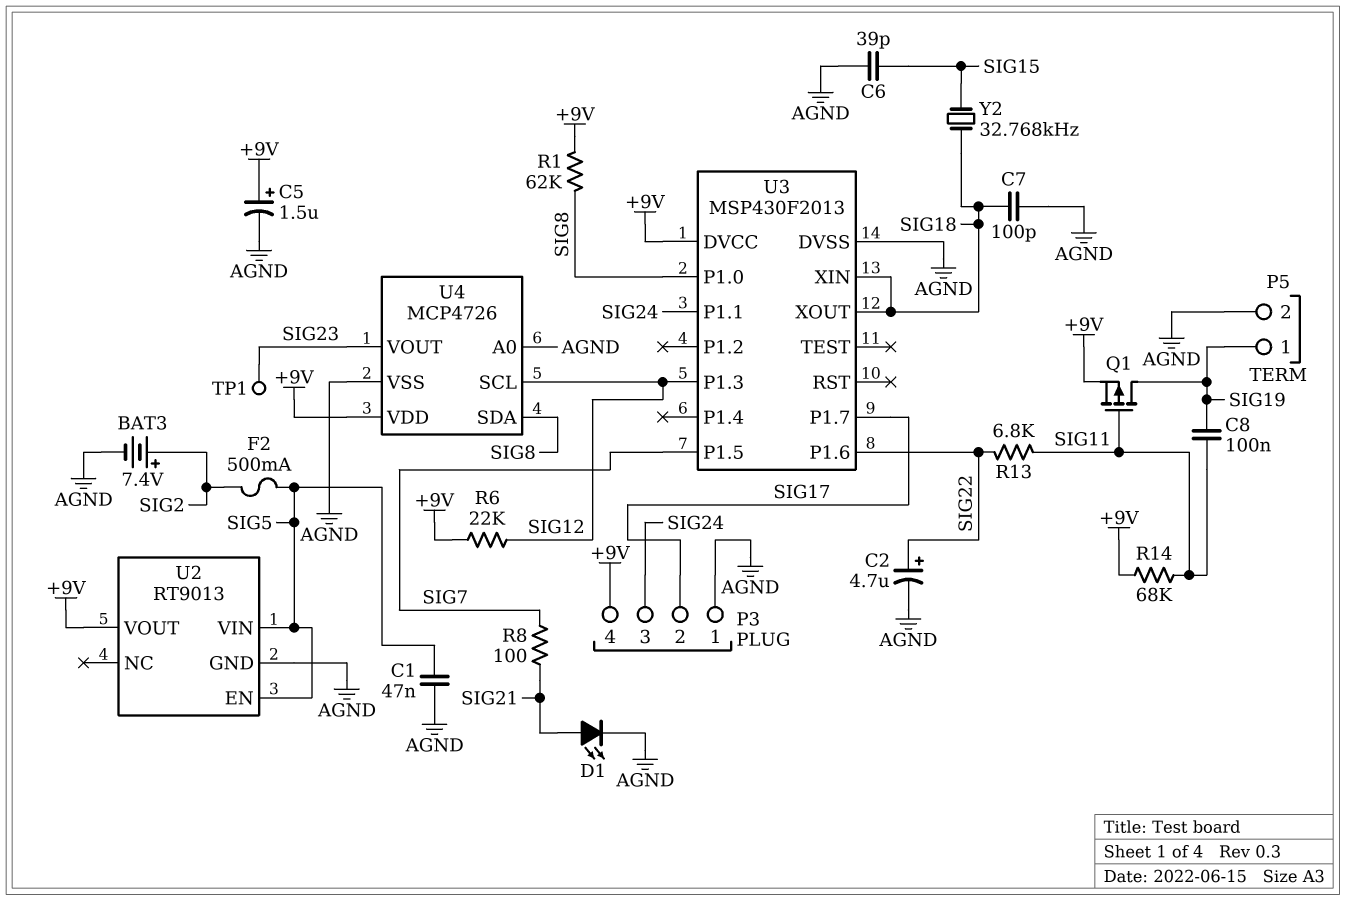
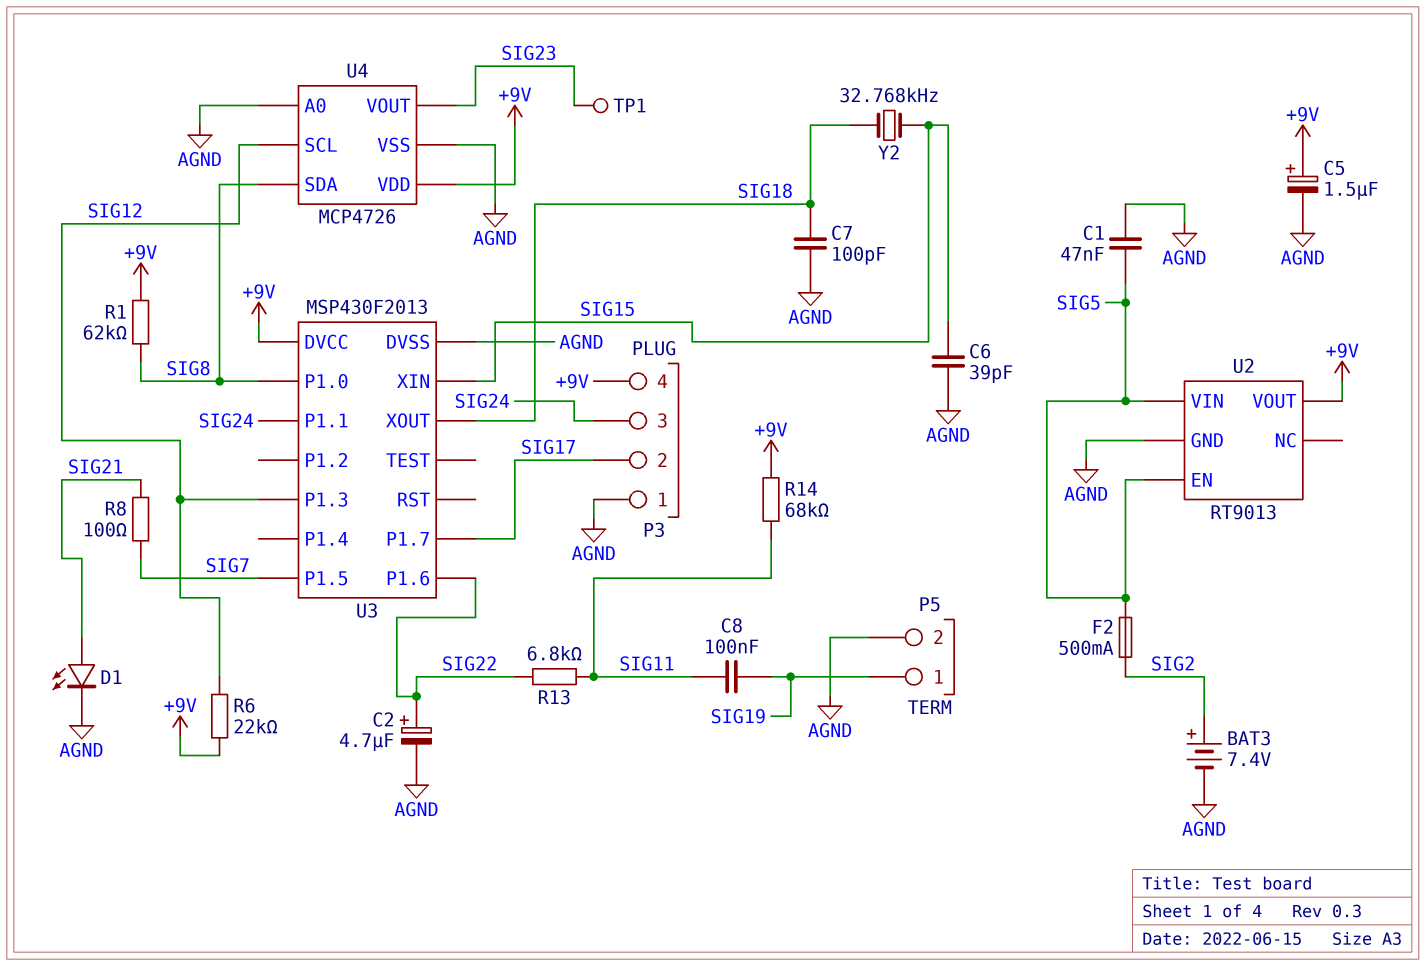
Q1: PMOS (G SIG11, D SIG19, S +9V) -> none
U3 pin XIN: SIG18 -> SIG15

